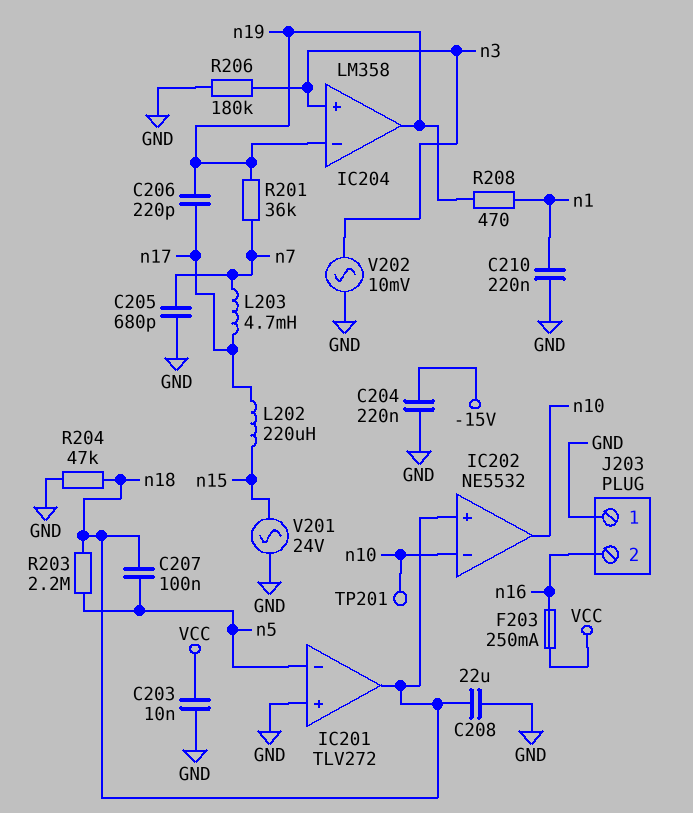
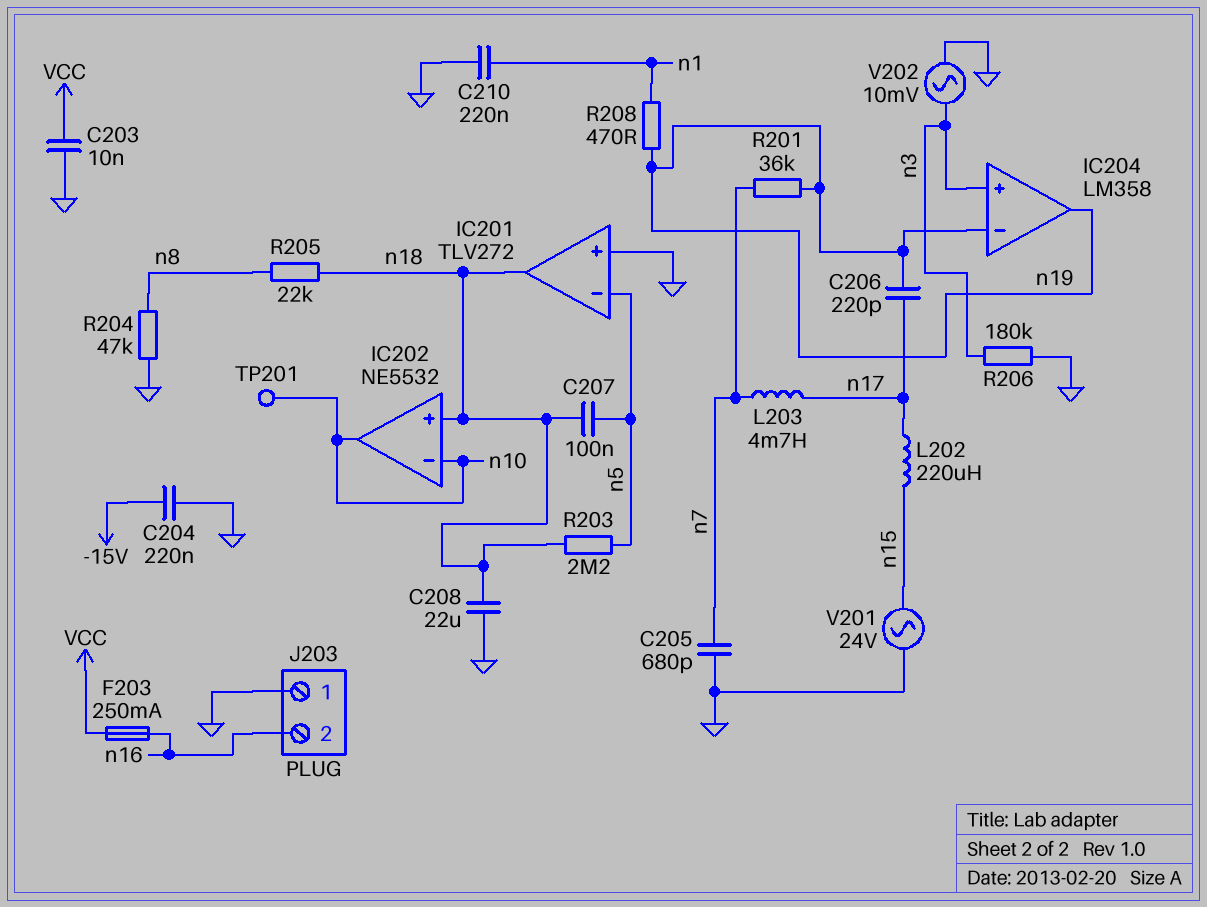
R204: 47k (GND, n18) -> 47k (GND, n8)
R205: none -> 22k (n8, n18)

